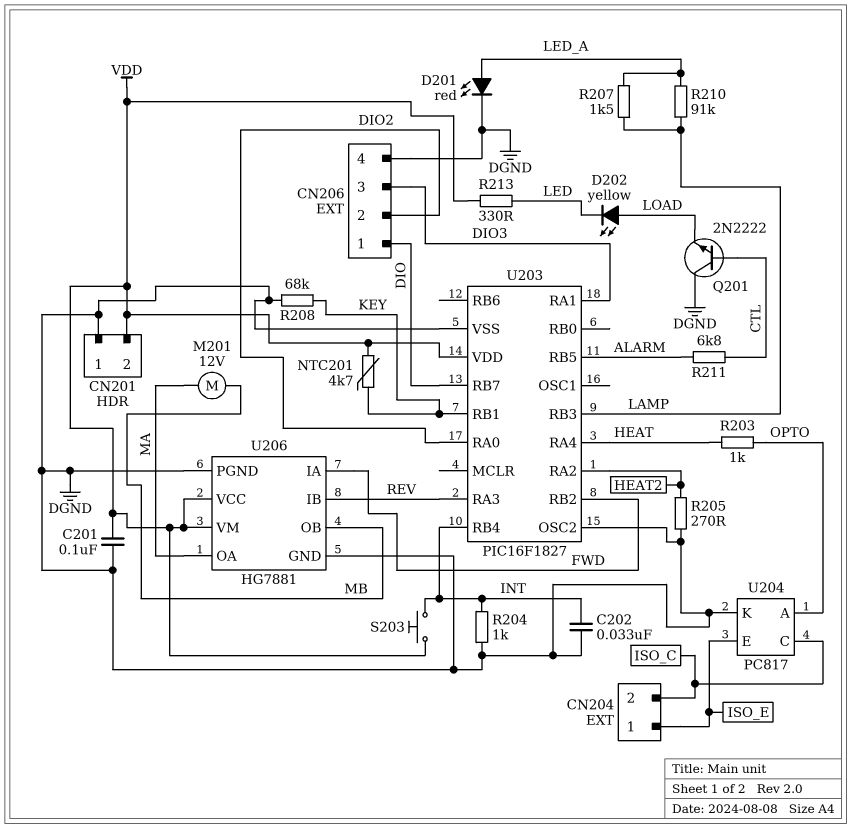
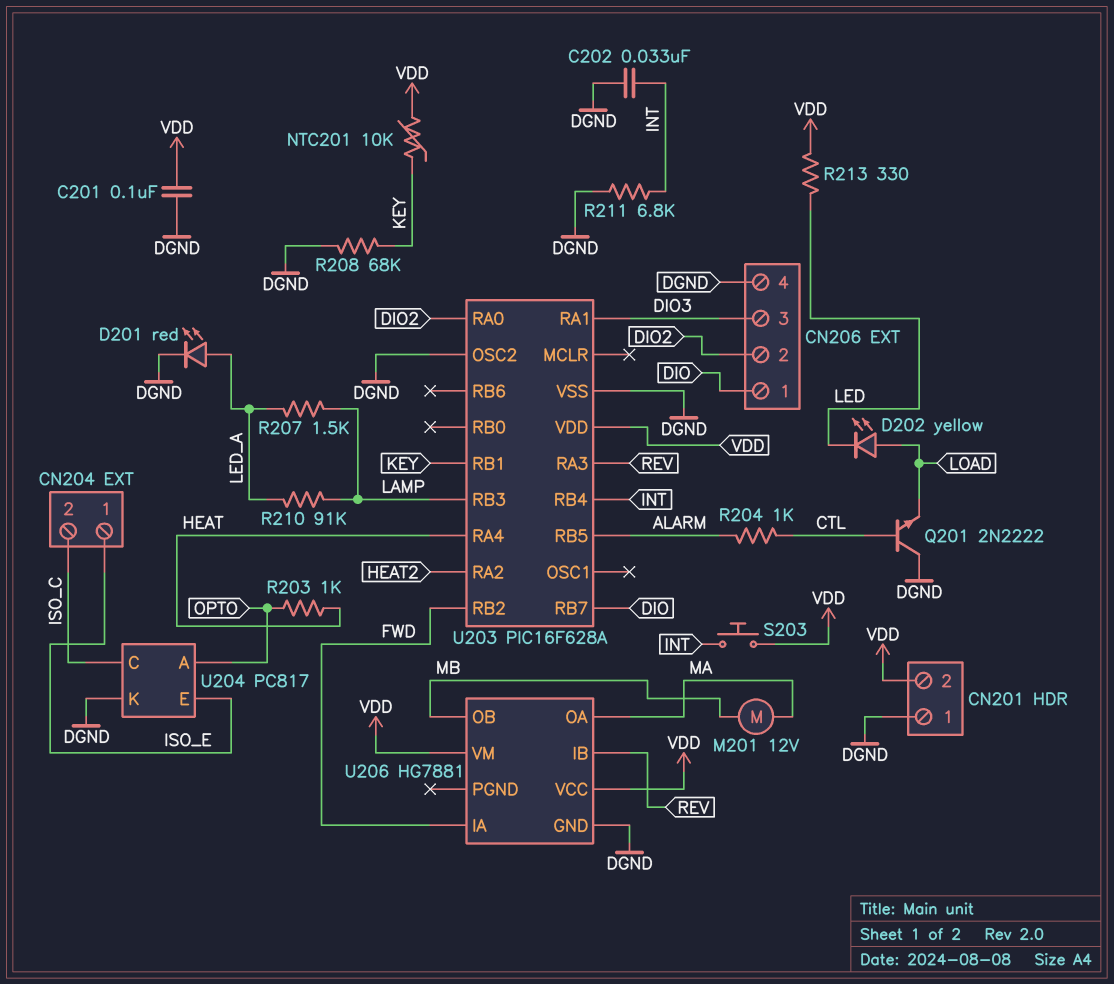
NTC201: 4.7k (KEY, VDD) -> 10k (KEY, VDD)
R204: 1k (DGND, INT) -> 1k (ALARM, CTL)
R205: 270 (DGND, HEAT2) -> none
R211: 6.8k (ALARM, CTL) -> 6.8k (DGND, INT)
U203: PIC16F1827 -> PIC16F628A
U206 pin PGND: DGND -> none

